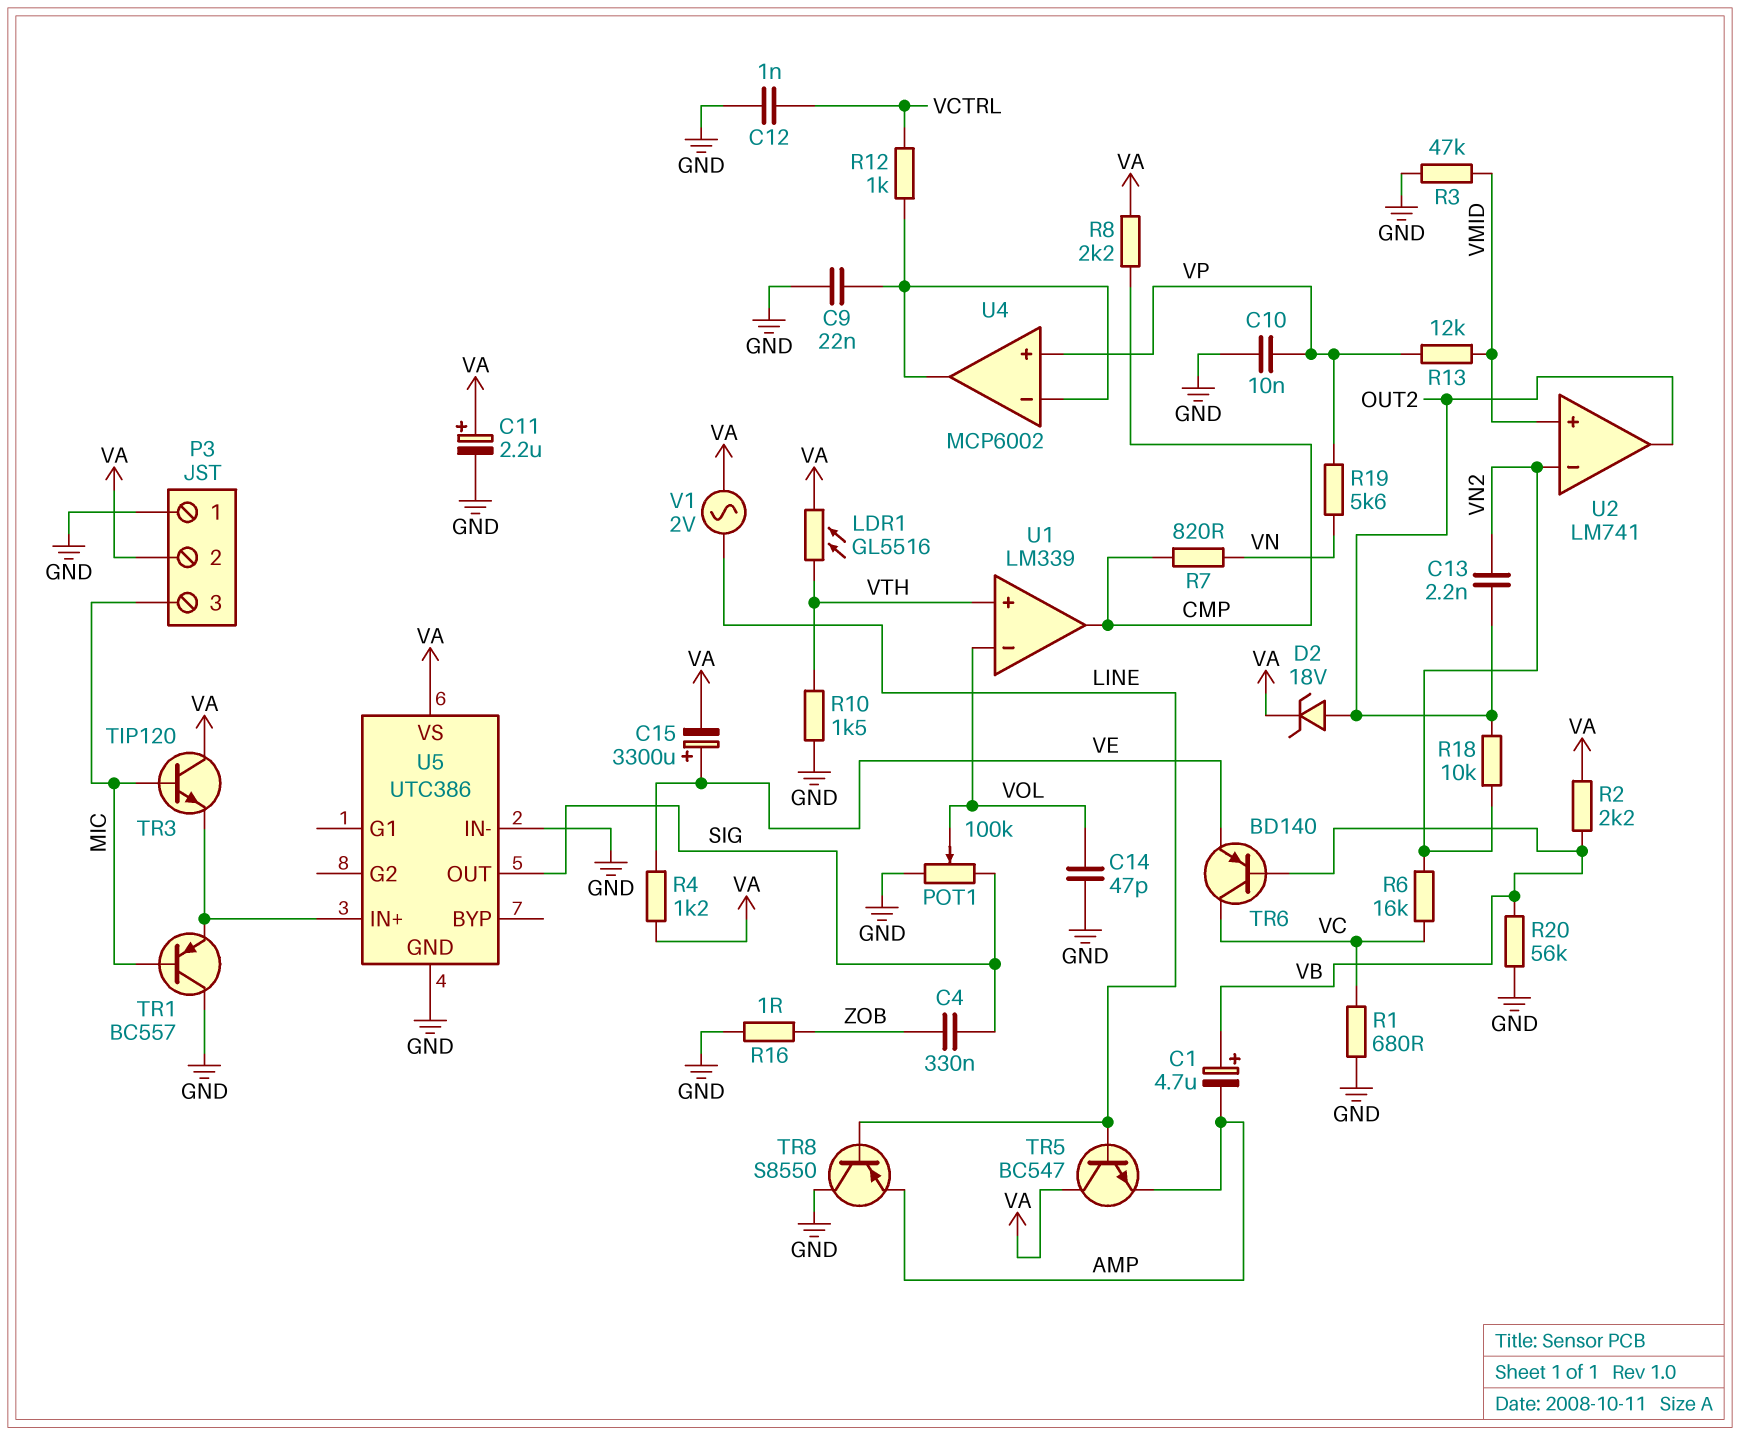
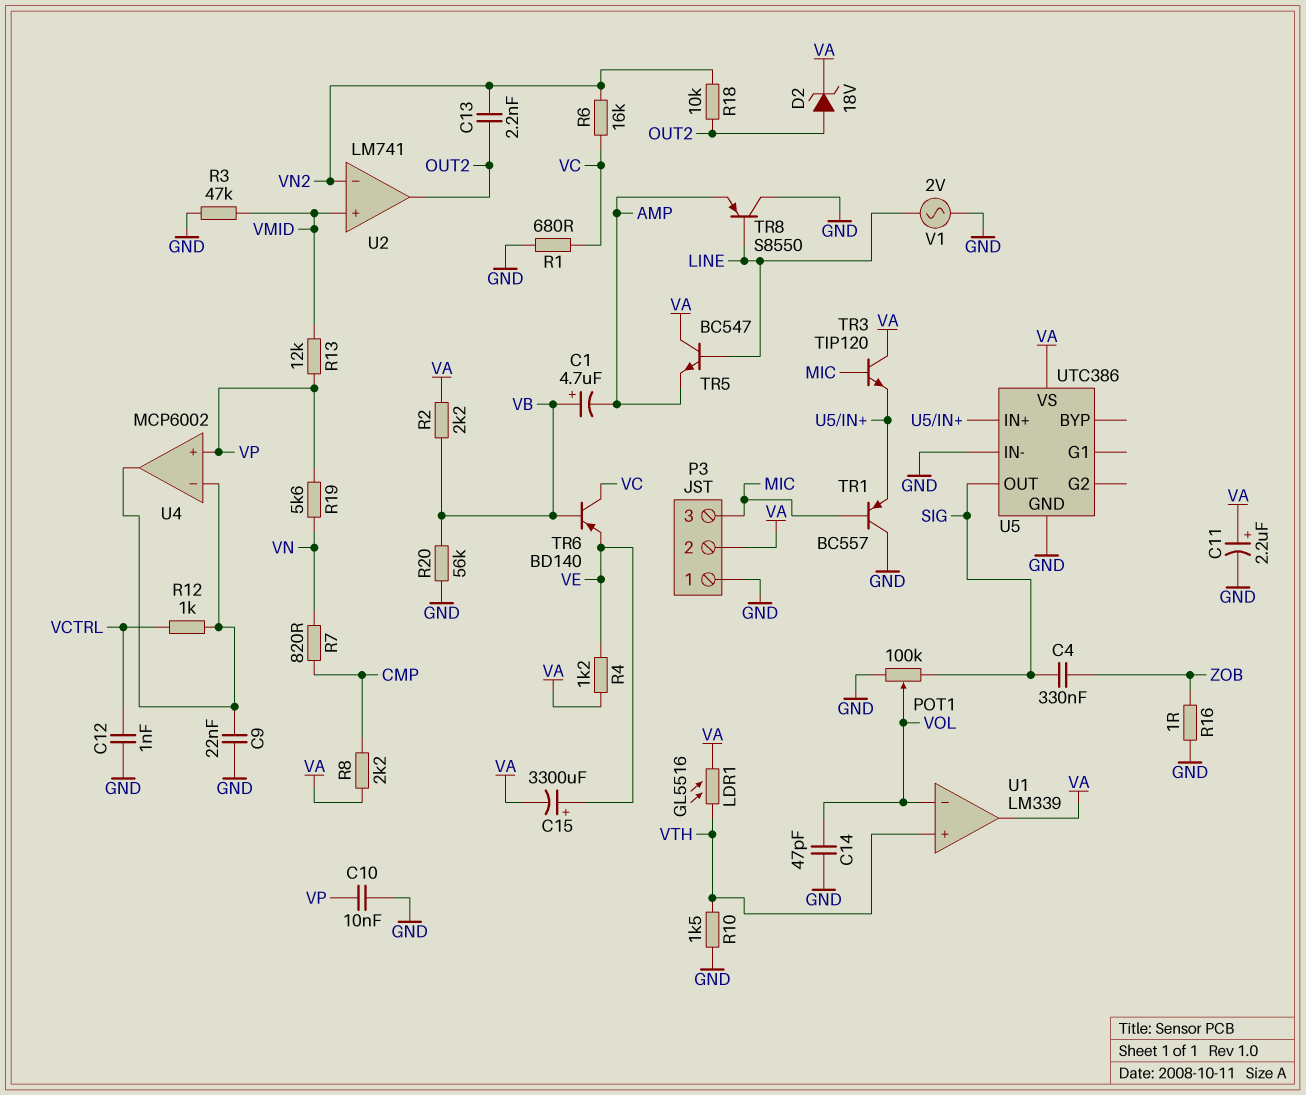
U1 pin out: CMP -> VA
V1: AC 2V (LINE, VA) -> AC 2V (GND, LINE)

